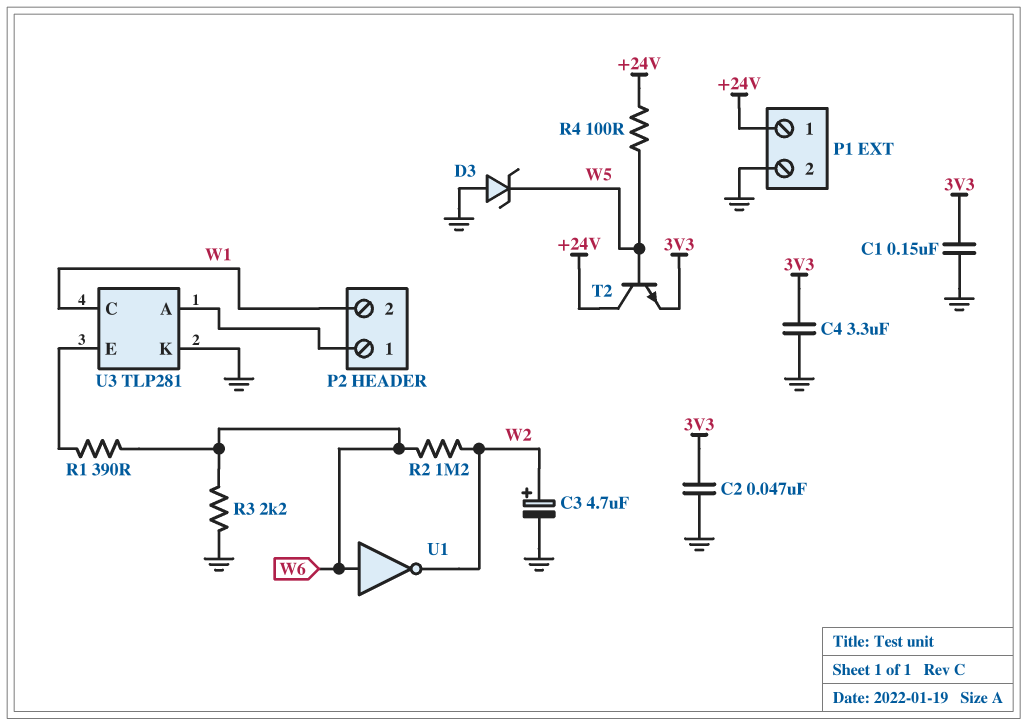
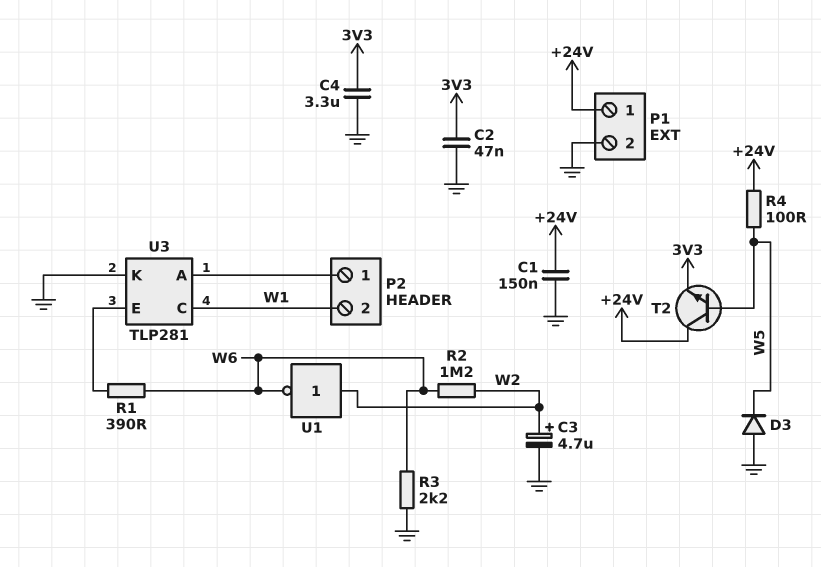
C1: 150nF (3V3, GND) -> 150nF (+24V, GND)
D3: zener (A GND, K W5) -> diode (A GND, K W5)
U1: NOT (in W6, out W2) -> NOT (in W2, out W6)

